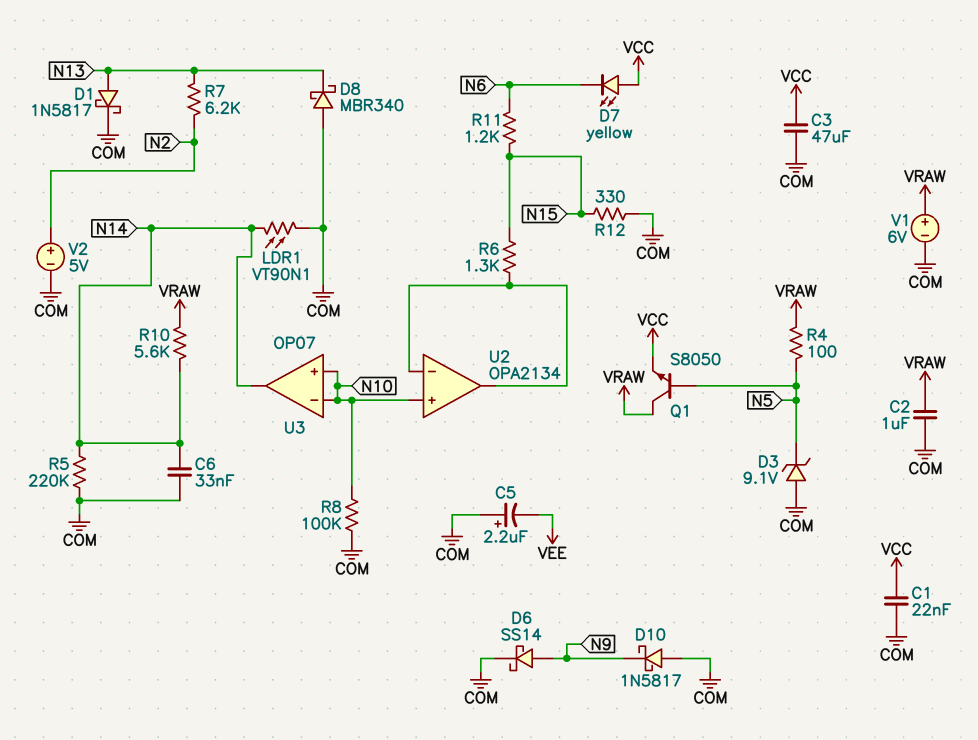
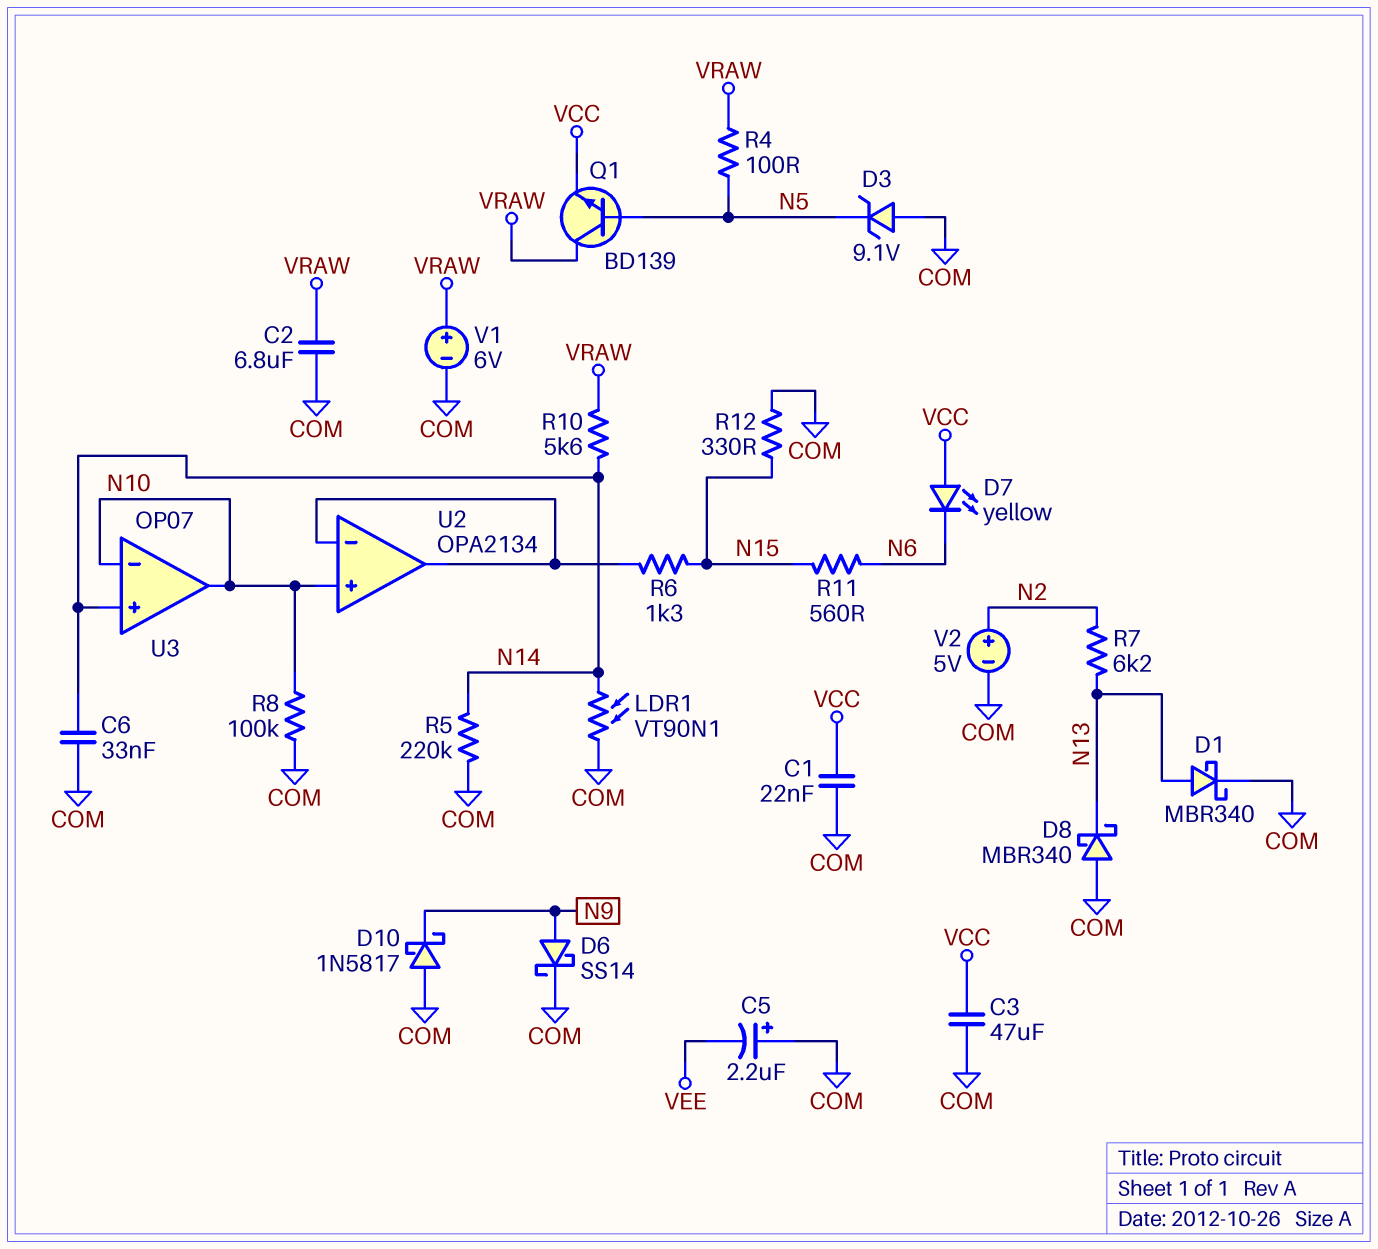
C2: 1uF (COM, VRAW) -> 6.8uF (COM, VRAW)
D1: schottky 1N5817 (A N13, K COM) -> schottky MBR340 (A N13, K COM)
Q1: NPN S8050 (B N5, C VRAW, E VCC) -> NPN BD139 (B N5, C VRAW, E VCC)
R11: 1.2k (N6, N15) -> 560 (N6, N15)
U3 pin in+: N10 -> N14
U3 pin out: N14 -> N10

